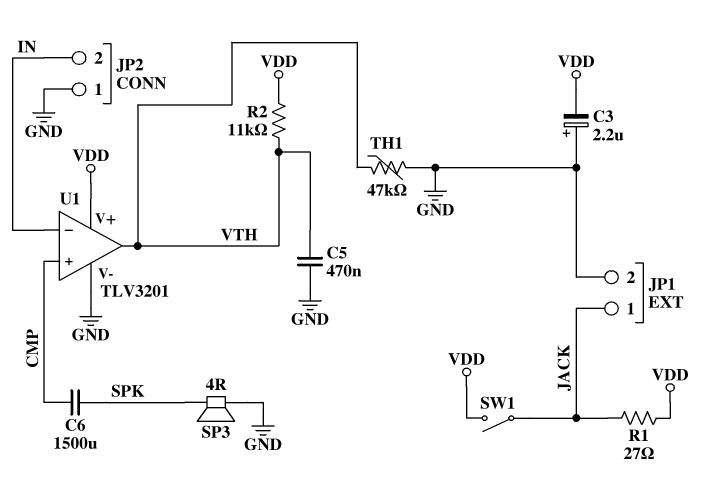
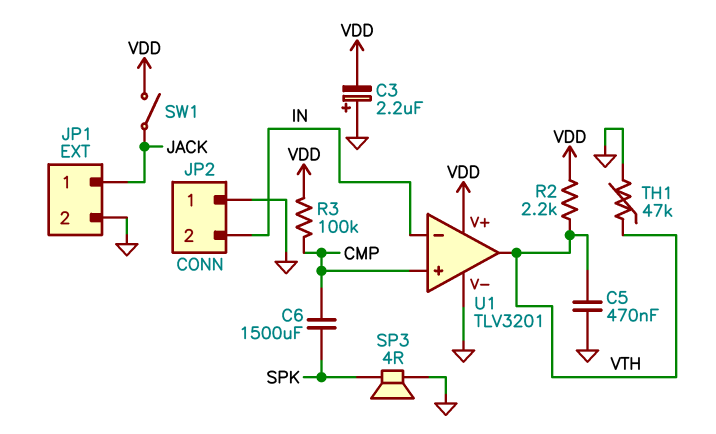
R1: 27 (JACK, VDD) -> none
R2: 11k (VDD, VTH) -> 2.2k (VDD, VTH)
R3: none -> 100k (CMP, VDD)

